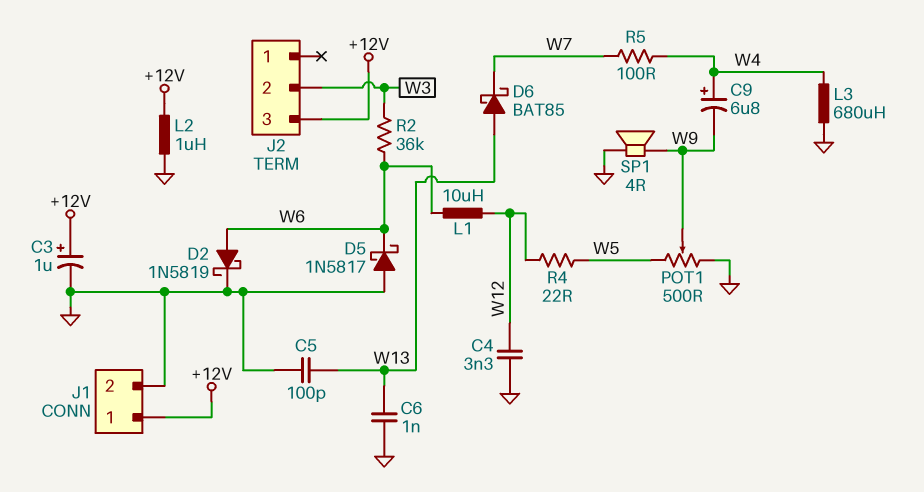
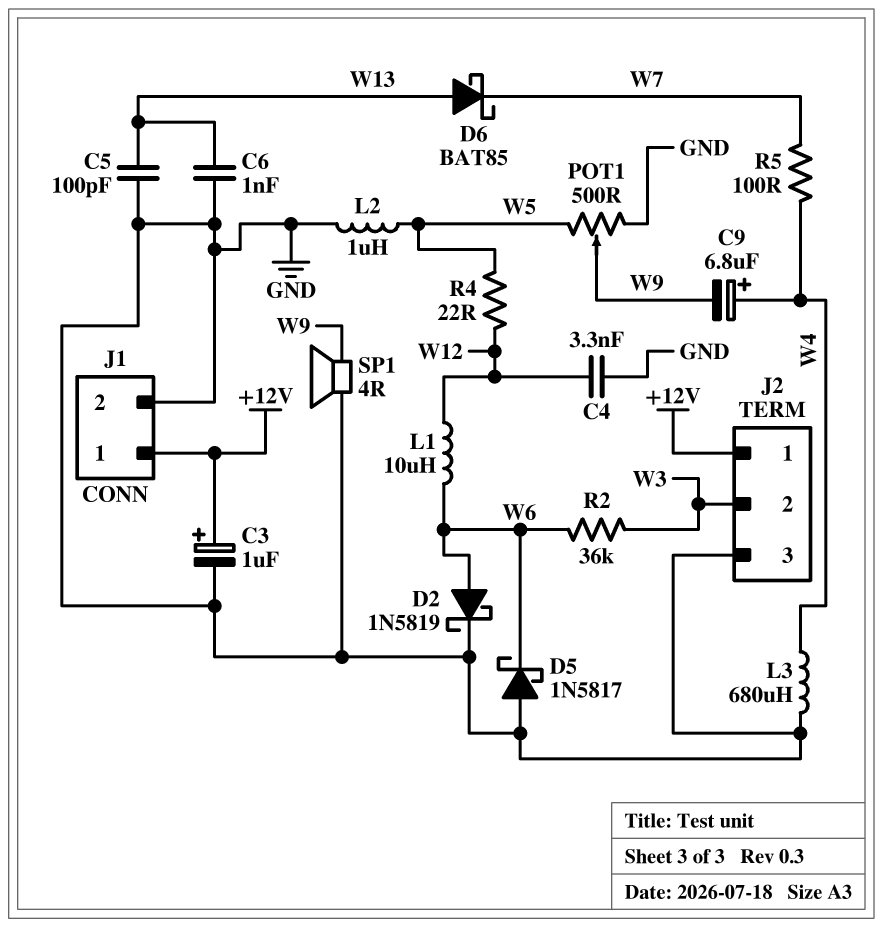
J2 pin 1: none -> +12V
J2 pin 3: +12V -> GND
L2: 1uH (+12V, GND) -> 1uH (GND, W5)

